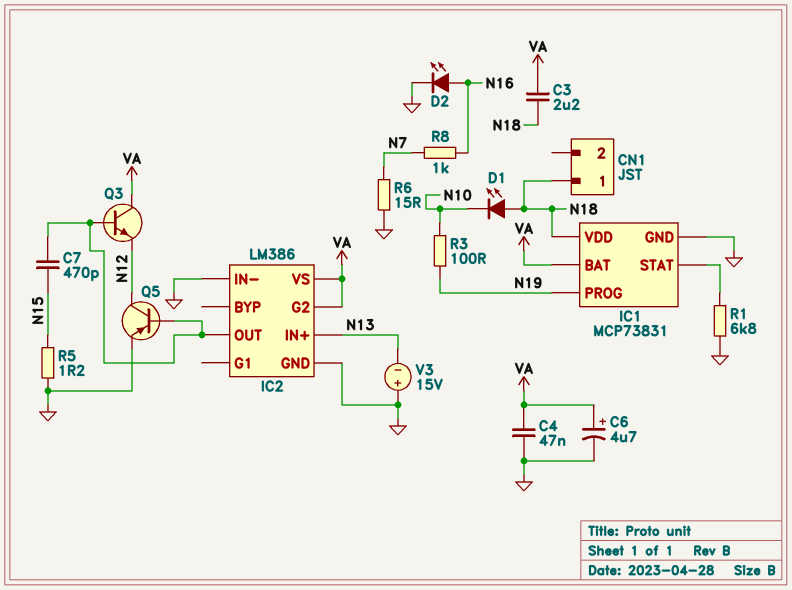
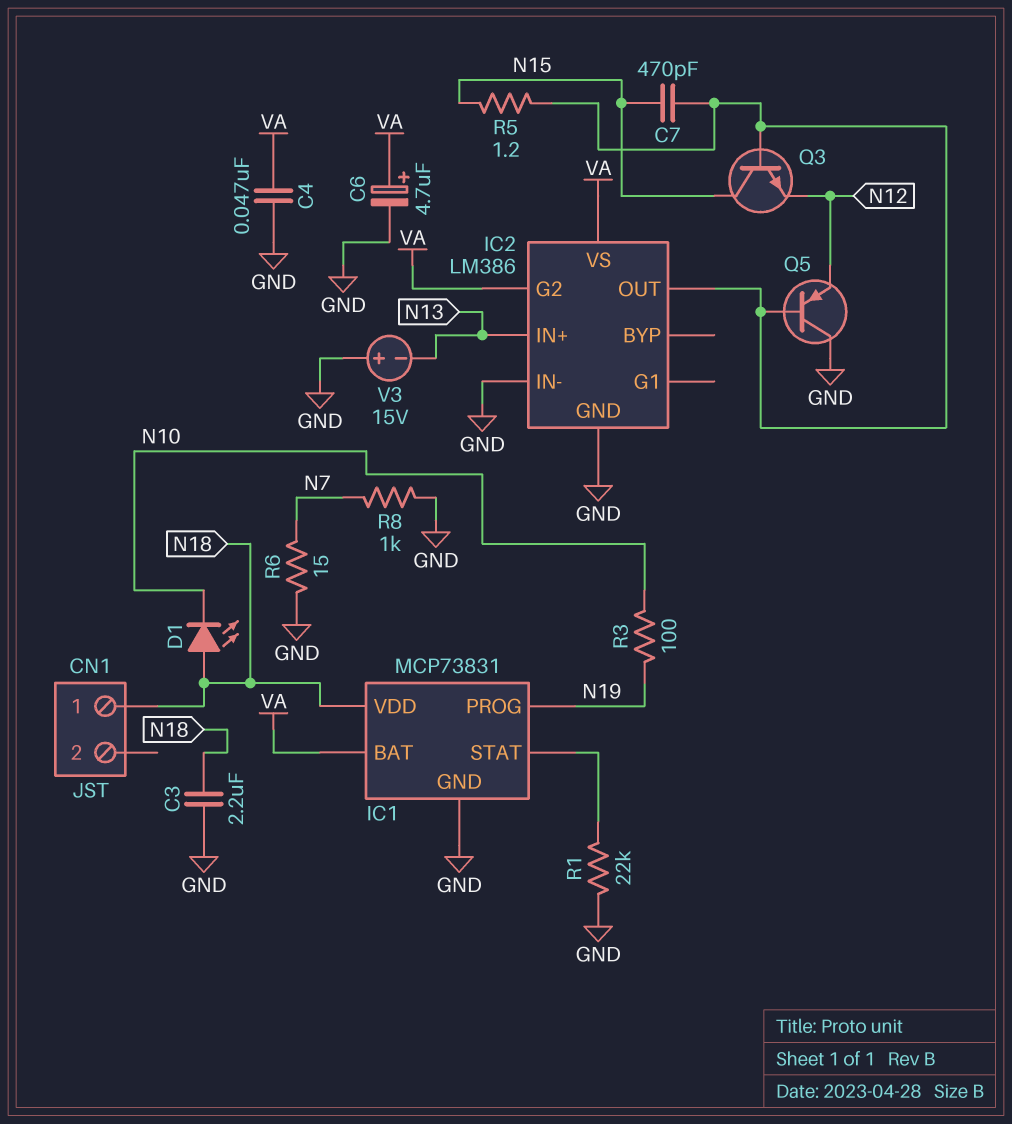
C3: 2.2uF (N18, VA) -> 2.2uF (GND, N18)
D2: LED (A N16, K GND) -> none
Q3: NPN (B IC2/OUT, C VA, E N12) -> NPN (B IC2/OUT, C N15, E N12)
Q5: PNP (B IC2/OUT, C N12, E GND) -> PNP (B IC2/OUT, C GND, E N12)
R1: 6.8k (GND, IC1/STAT) -> 22k (GND, IC1/STAT)
R5: 1.2 (GND, N15) -> 1.2 (IC2/OUT, N15)
R8: 1k (N7, N16) -> 1k (GND, N7)

